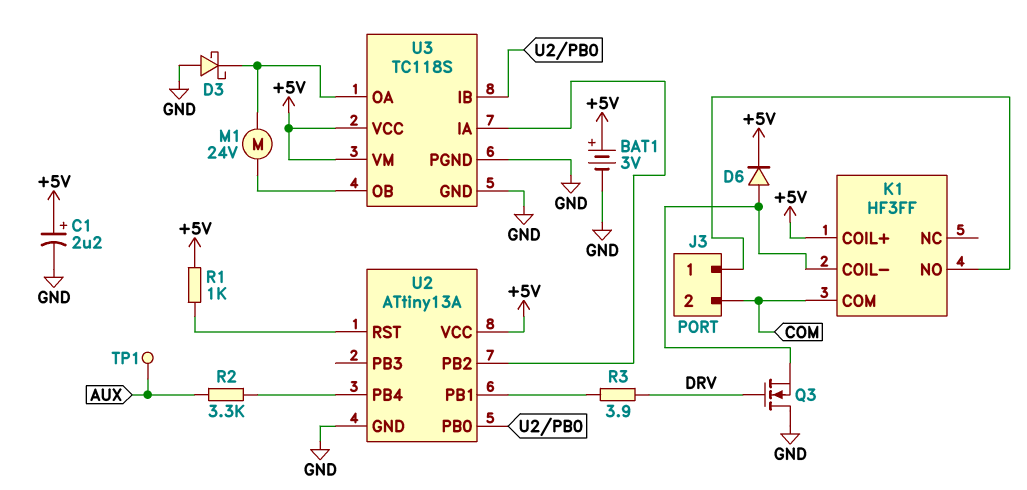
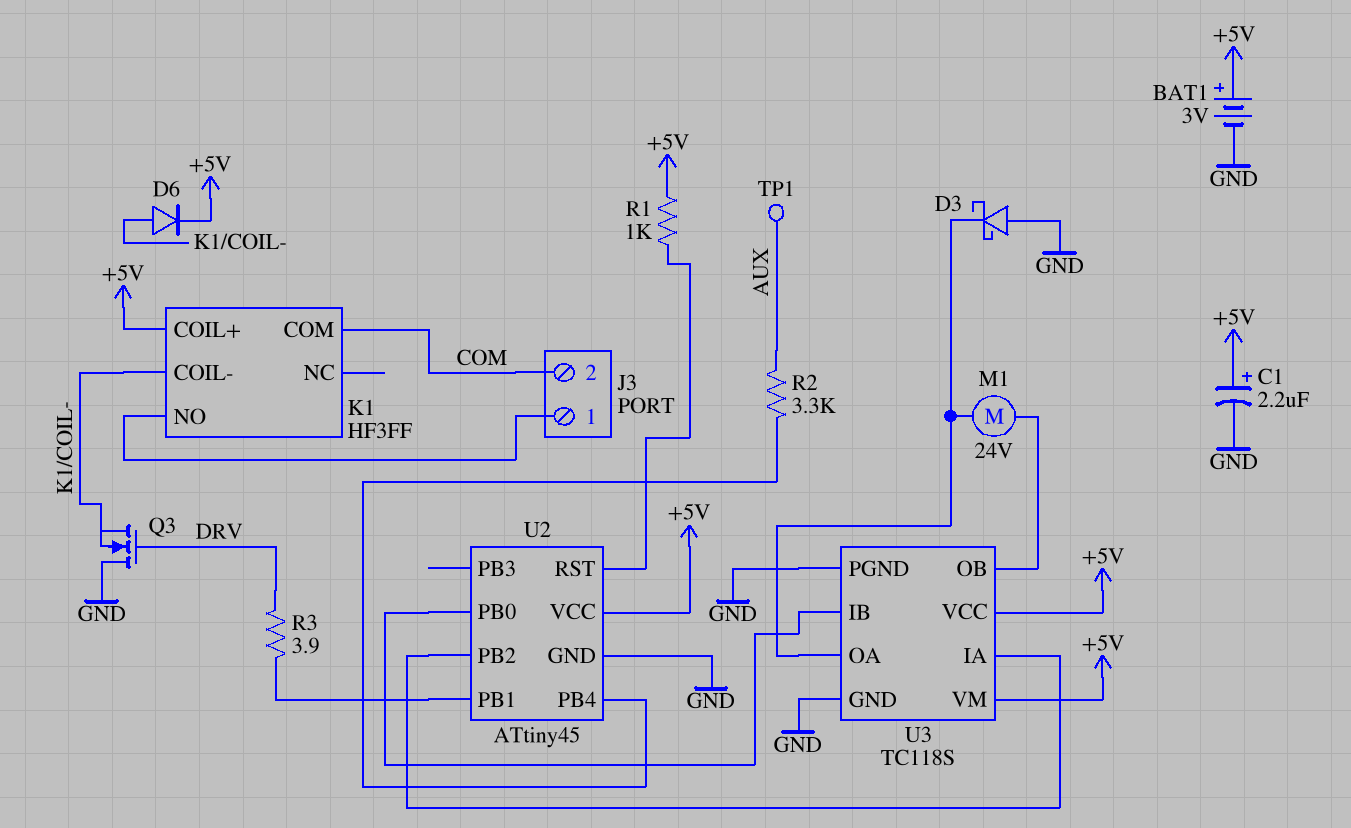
U2: ATtiny13A -> ATtiny45

